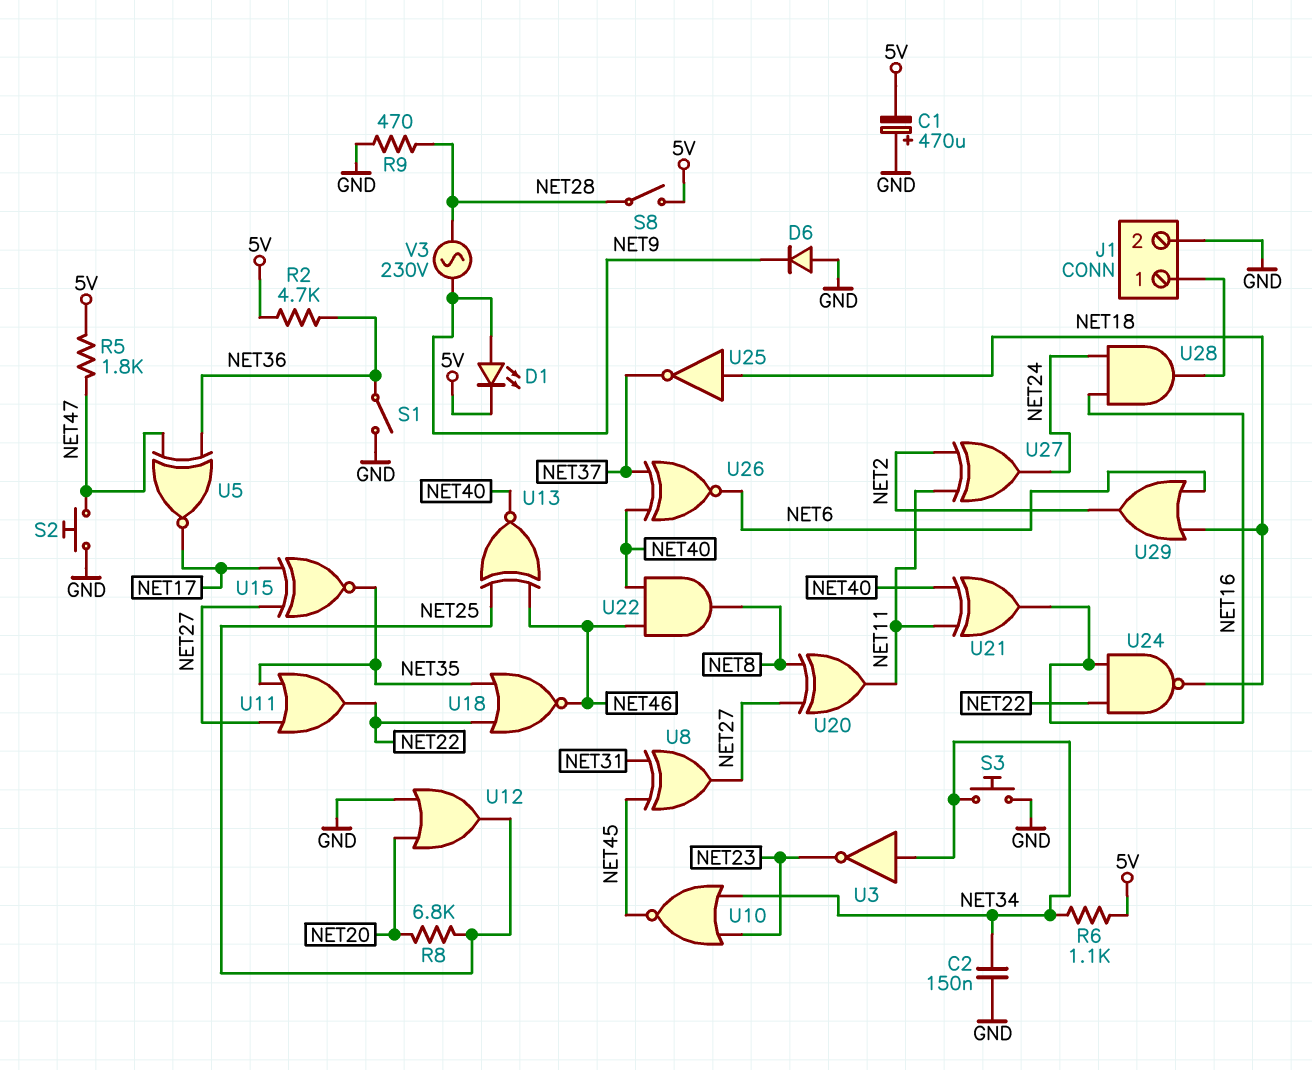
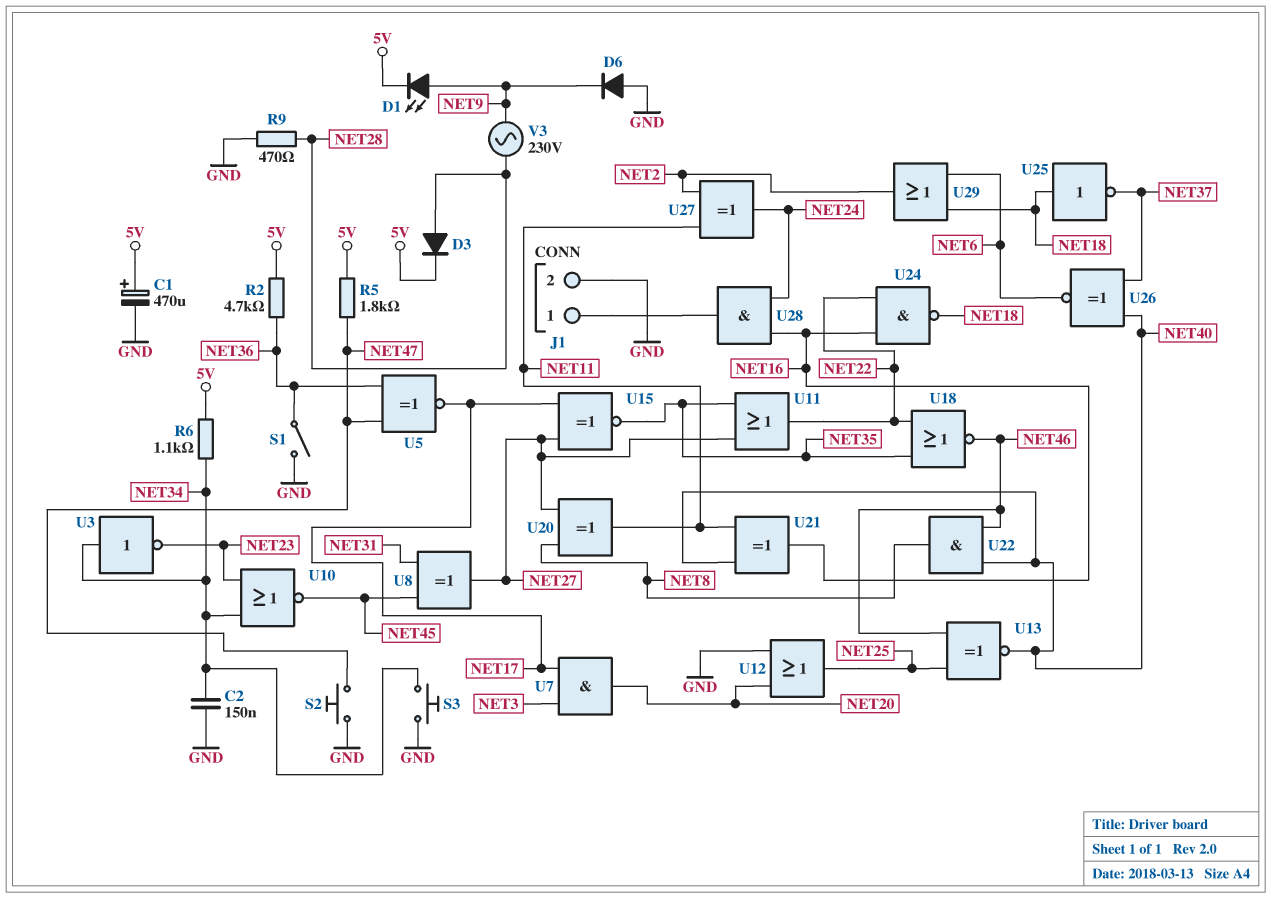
C1: 470uF (plus GND, minus 5V) -> 470uF (plus 5V, minus GND)
D3: none -> diode (A NET28, K 5V)
R8: 6.8k (NET20, NET25) -> none
S8: switch (5V, NET28) -> none
U7: none -> AND (in NET3, in NET17, out NET20)

